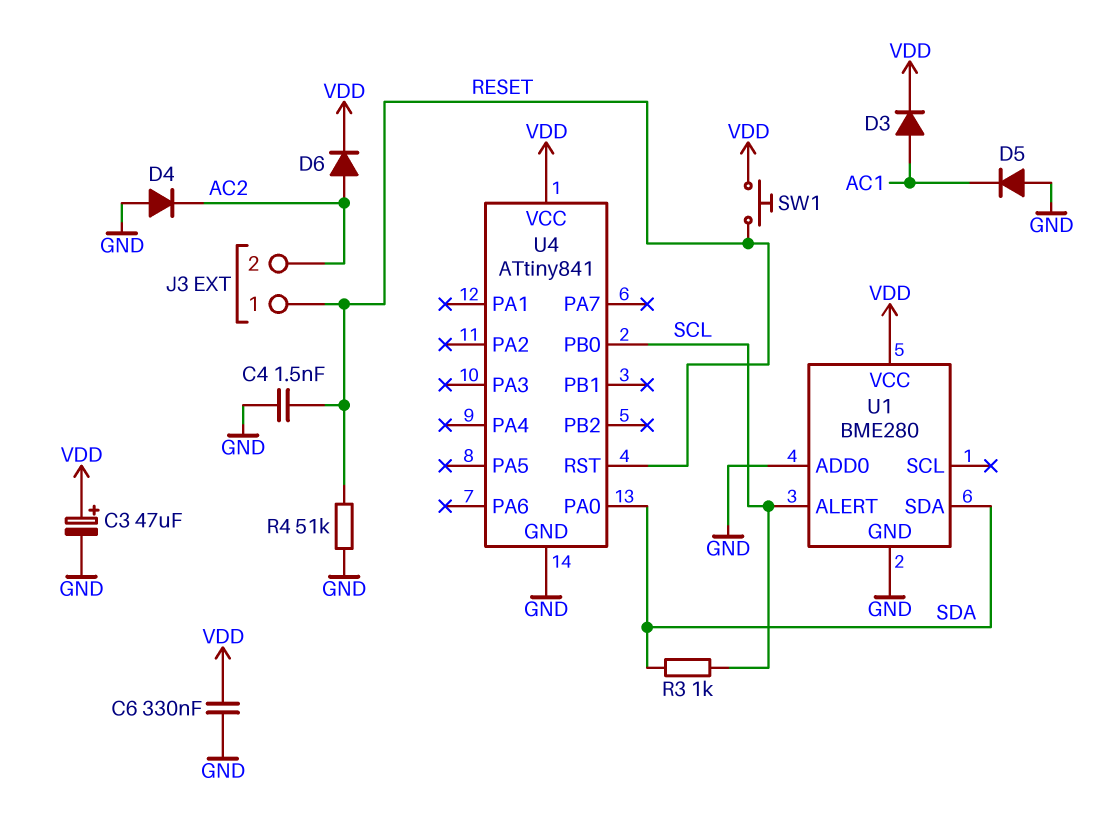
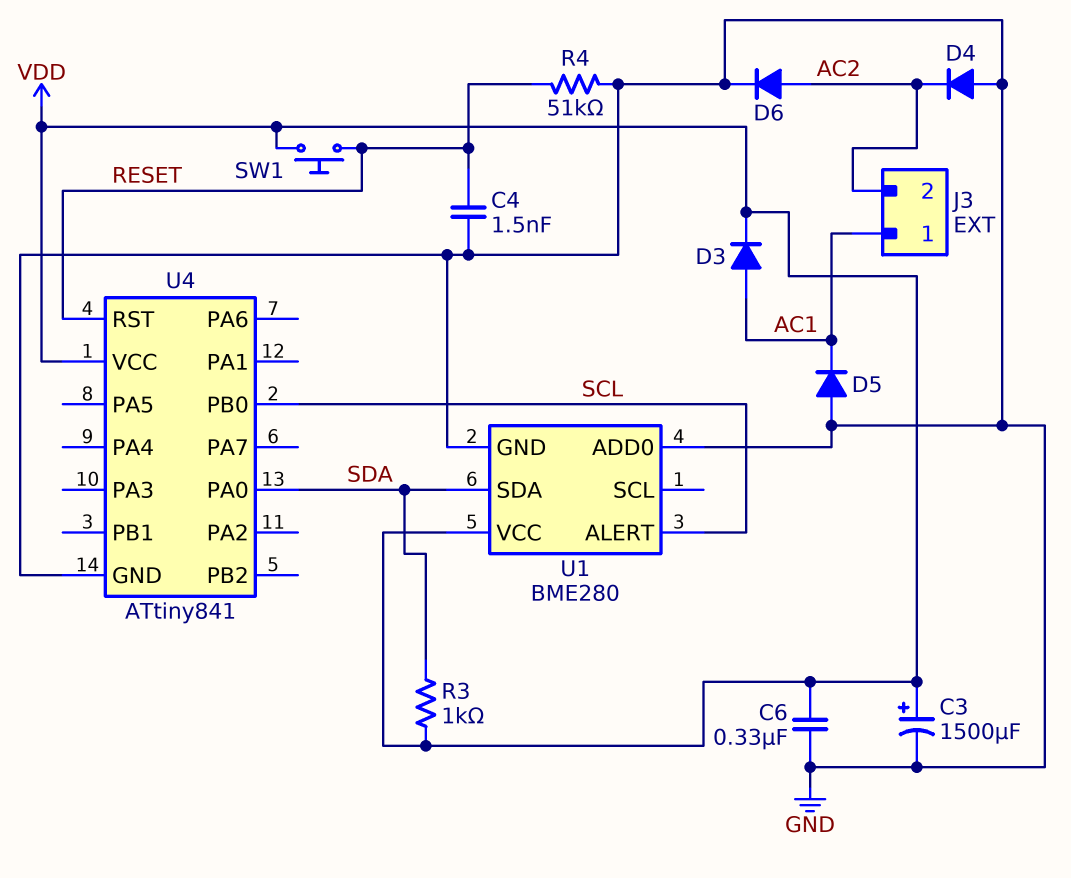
C3: 47uF (plus VDD, minus GND) -> 1500uF (plus VDD, minus GND)
D6: diode (A AC2, K VDD) -> diode (A AC2, K GND)
J3 pin 1: RESET -> AC1
R3: 1k (SCL, SDA) -> 1k (SDA, VDD)

